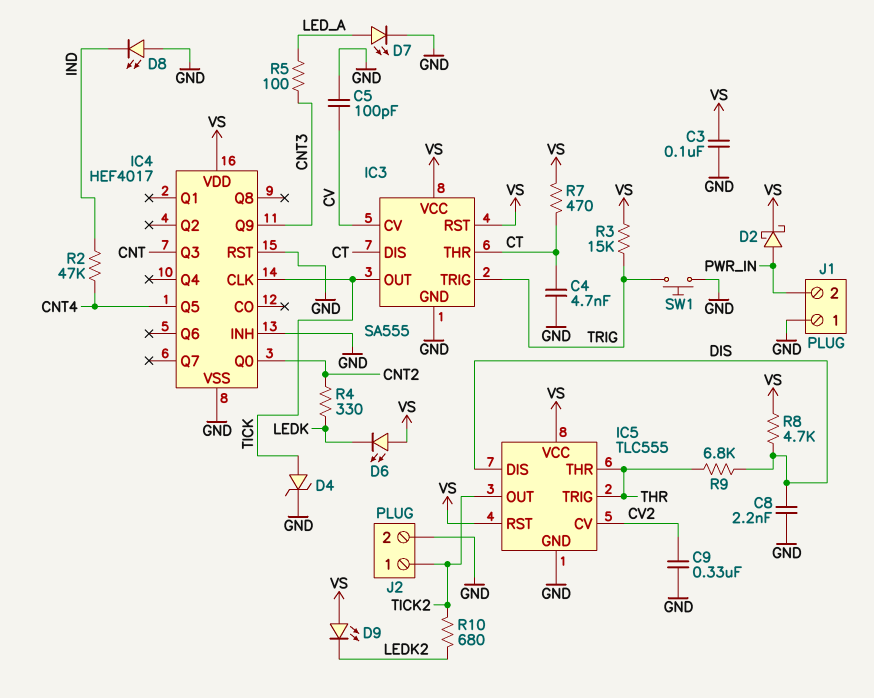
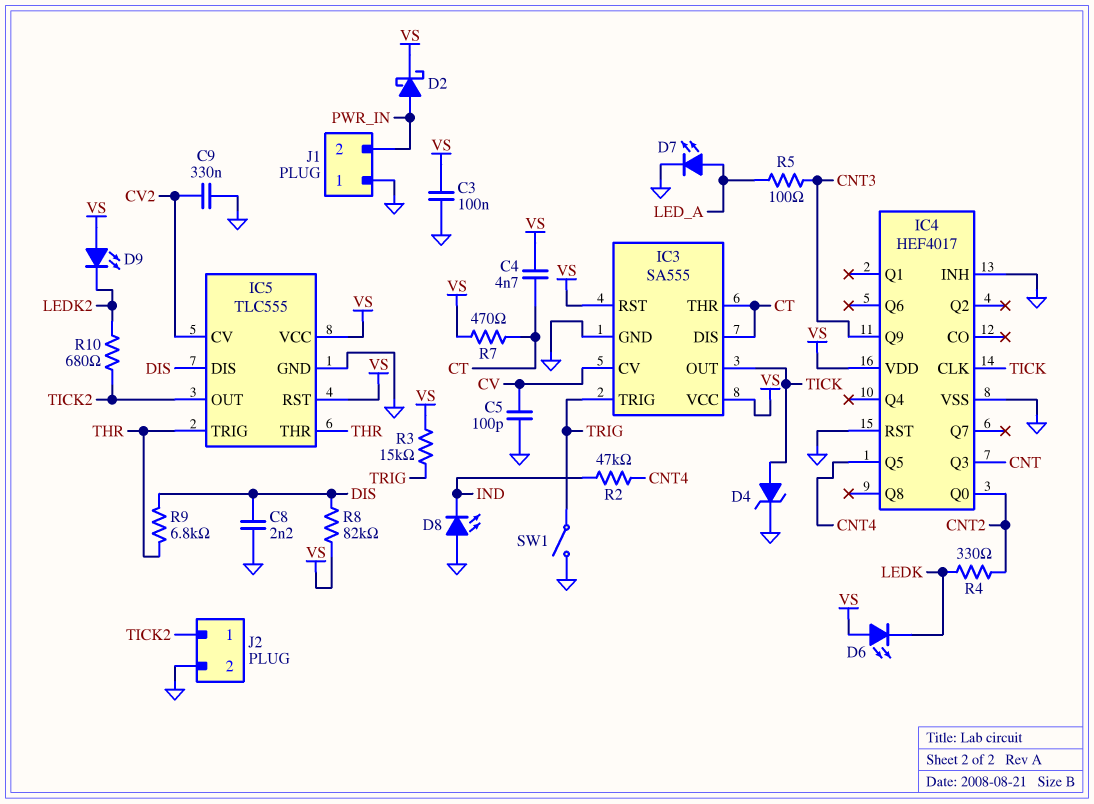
C4: 4.7nF (CT, GND) -> 4.7nF (CT, VS)
R8: 4.7k (DIS, VS) -> 82k (DIS, VS)
SW1: button (GND, TRIG) -> switch (GND, TRIG)

